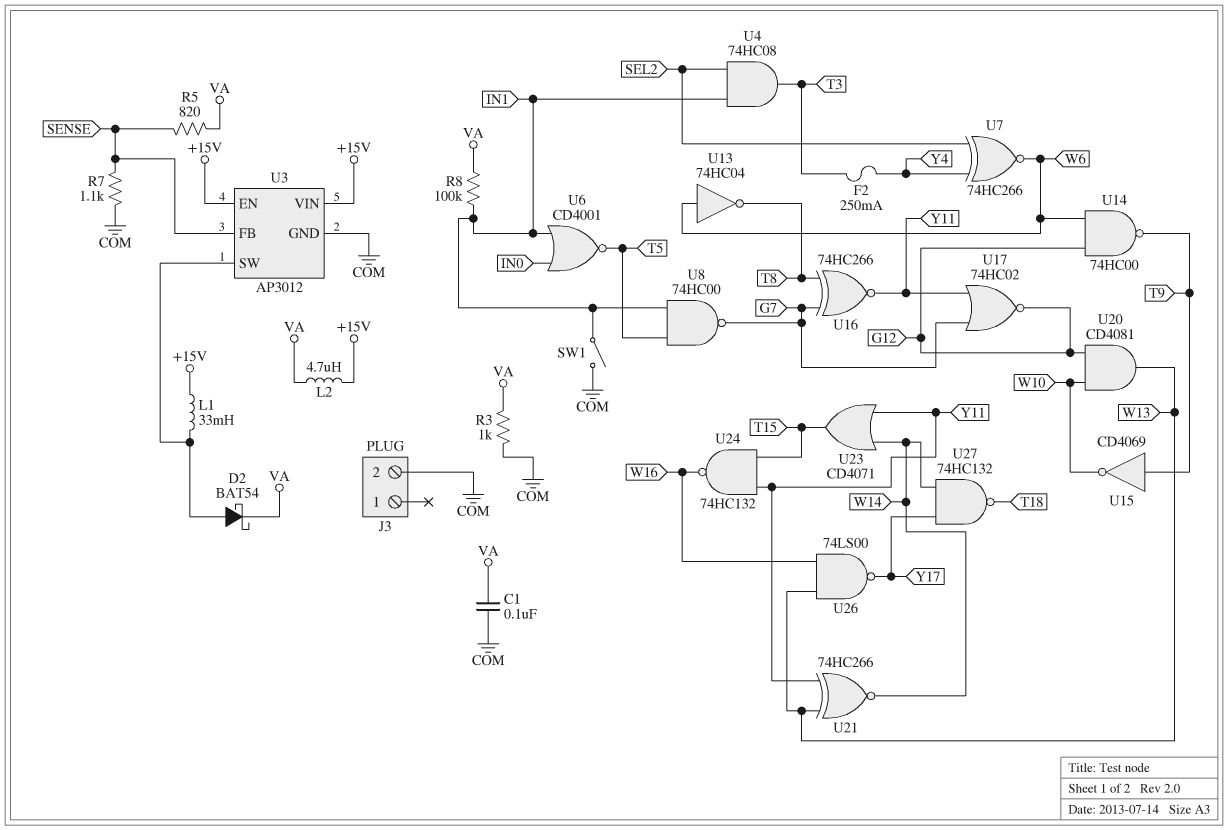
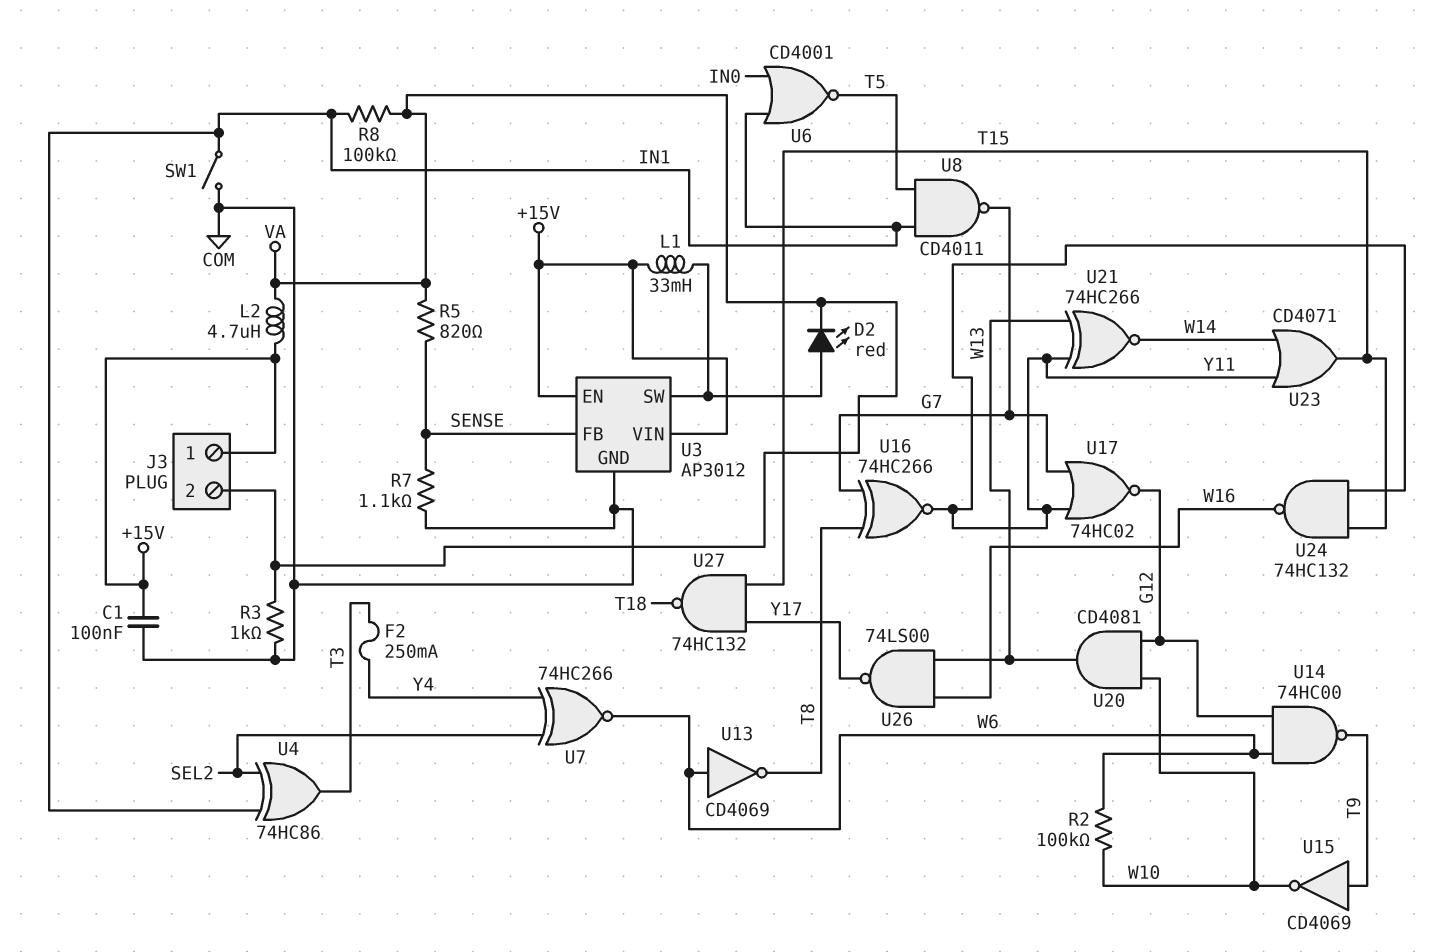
C1: 100nF (COM, VA) -> 100nF (+15V, COM)
D2: schottky BAT54 (A U3/SW, K VA) -> LED red (A U3/SW, K VA)
J3 pin 1: none -> +15V
J3 pin 2: COM -> VA
R2: none -> 100k (W6, W10)
U4: AND 74HC08 (in IN1, in SEL2, out T3) -> XOR 74HC86 (in IN1, in SEL2, out T3)
U8: NAND 74HC00 (in IN1, in T5, out G7) -> NAND CD4011 (in IN1, in T5, out G7)
U13: NOT 74HC04 (in W6, out T8) -> NOT CD4069 (in W6, out T8)
U27: NAND 74HC132 (in W14, in Y17, out T18) -> NAND 74HC132 (in T15, in Y17, out T18)

